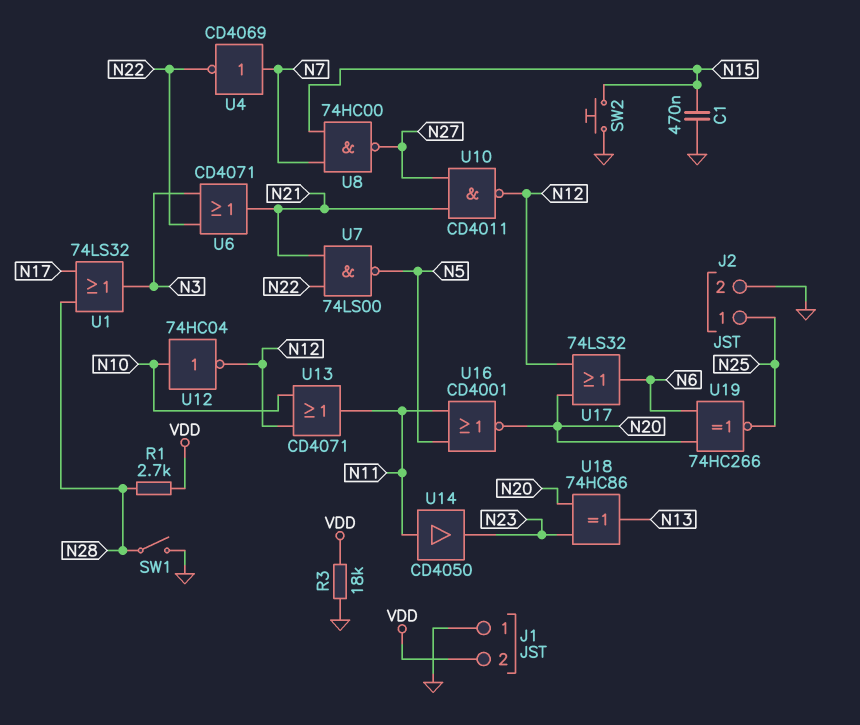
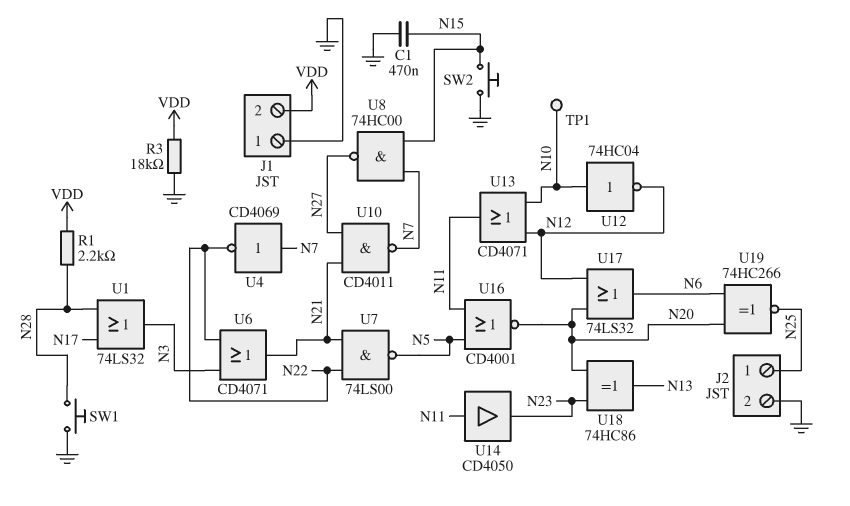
R1: 2.7k (N28, VDD) -> 2.2k (N28, VDD)
SW1: switch (GND, N28) -> button (GND, N28)
TP1: none -> test point (N10)
U10: NAND CD4011 (in N21, in N27, out N12) -> NAND CD4011 (in N21, in N27, out N7)

